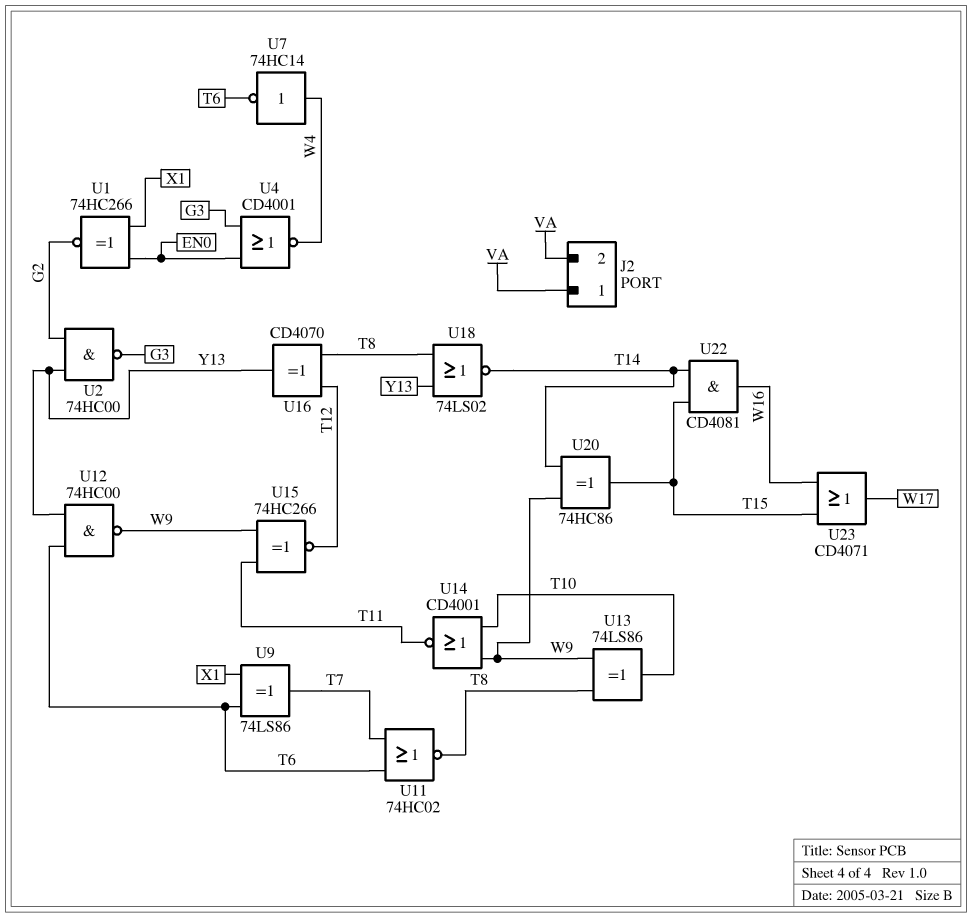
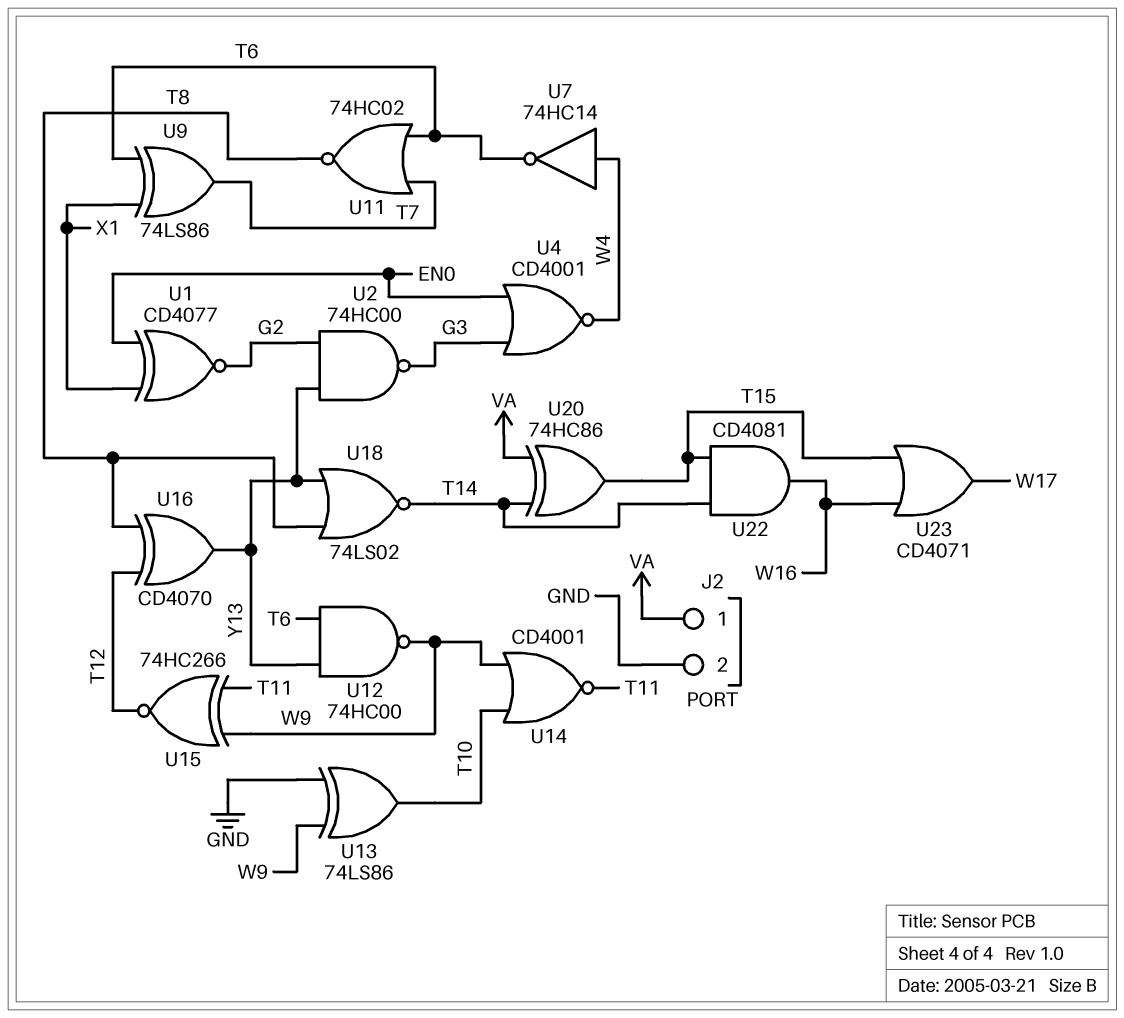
J2 pin 2: VA -> GND
U1: XNOR 74HC266 (in EN0, in X1, out G2) -> XNOR CD4077 (in EN0, in X1, out G2)
U13: XOR 74LS86 (in T8, in W9, out T10) -> XOR 74LS86 (in GND, in W9, out T10)
U20: XOR 74HC86 (in T14, in W9, out T15) -> XOR 74HC86 (in T14, in VA, out T15)

